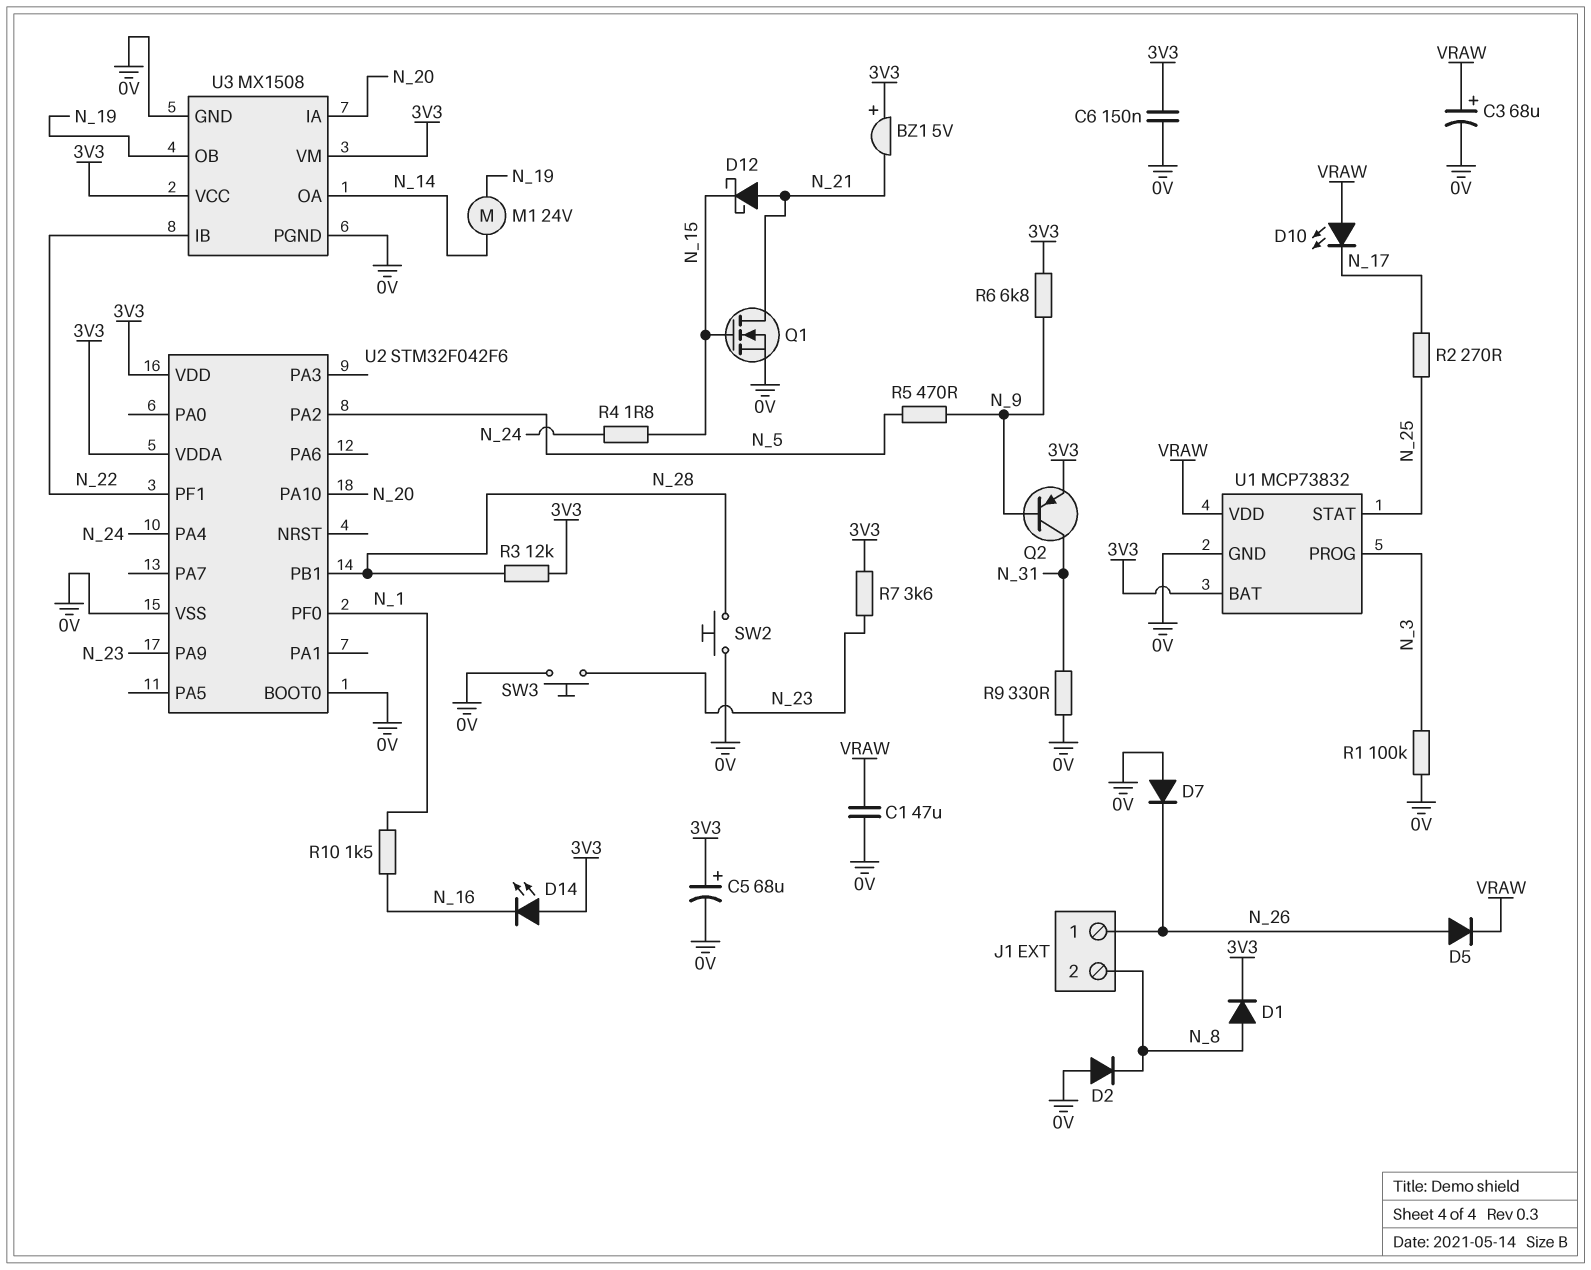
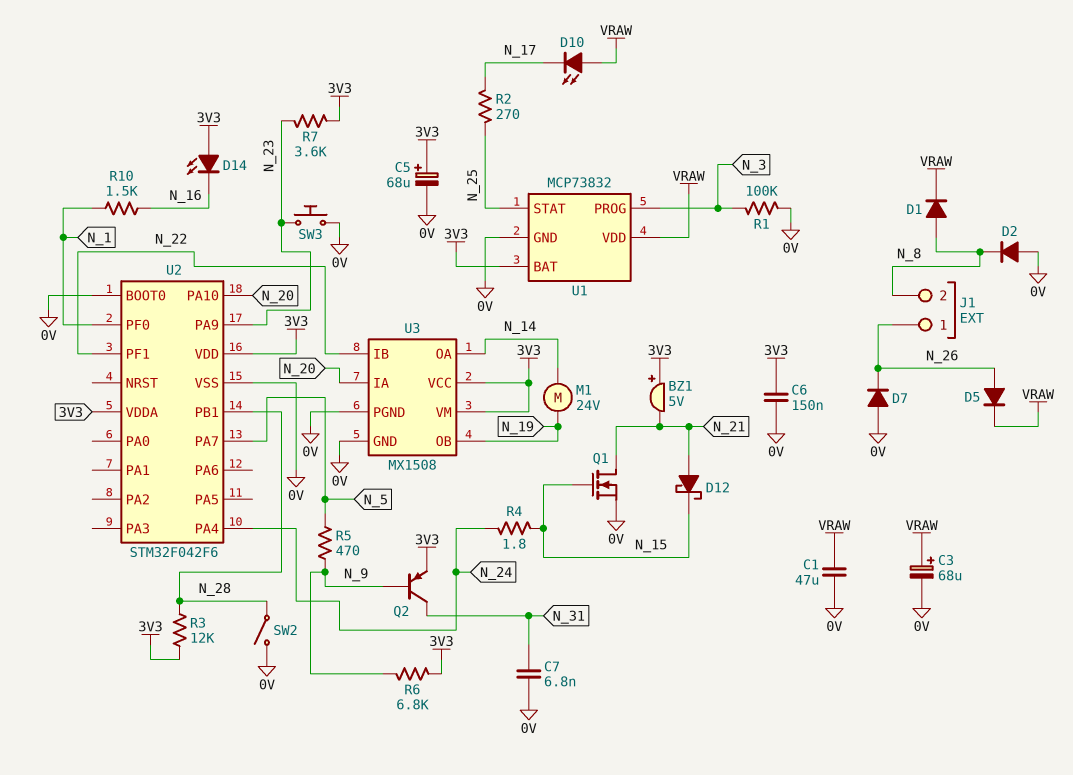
C7: none -> 6.8nF (0V, N_31)
D1: diode (A N_8, K 3V3) -> diode (A N_8, K VRAW)
R9: 330 (0V, N_31) -> none
SW2: button (0V, N_28) -> switch (0V, N_28)
U2 pin PA2: N_5 -> none
U2 pin PA7: none -> N_5

